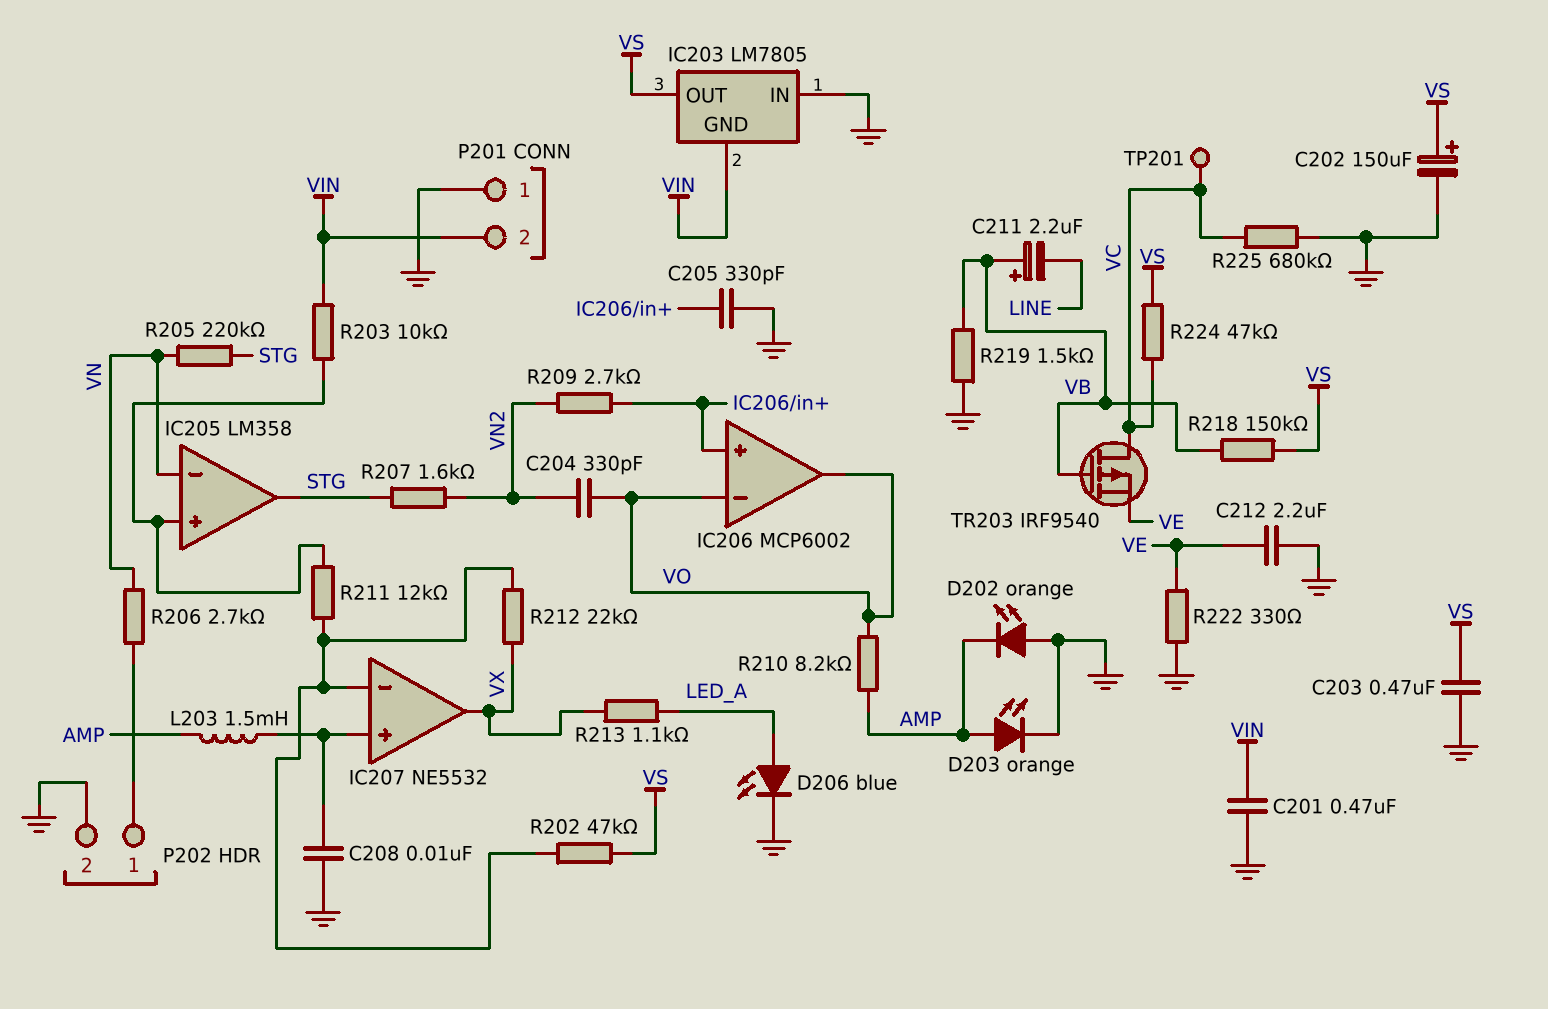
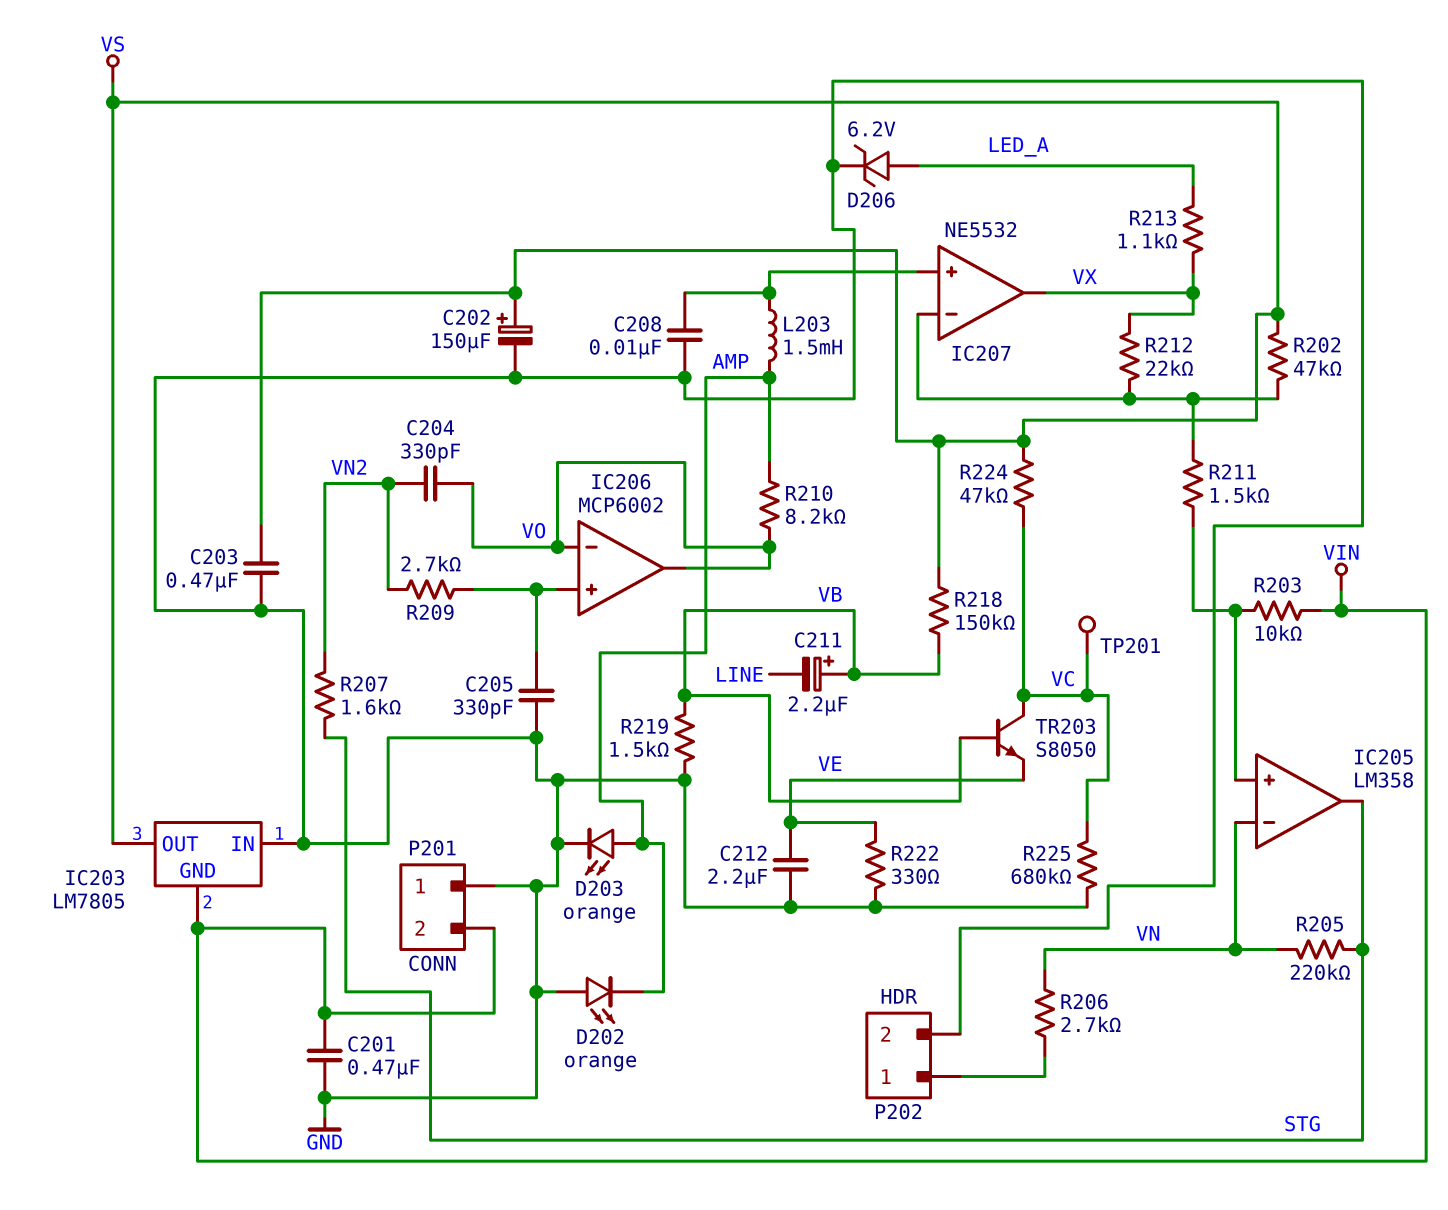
D206: LED blue (A LED_A, K GND) -> zener 6.2V (A LED_A, K GND)
R211: 12k (IC205/in+, IC207/in-) -> 1.5k (IC205/in+, IC207/in-)
TR203: PMOS IRF9540 (G VB, D VC, S VE) -> NPN S8050 (B VB, C VC, E VE)

